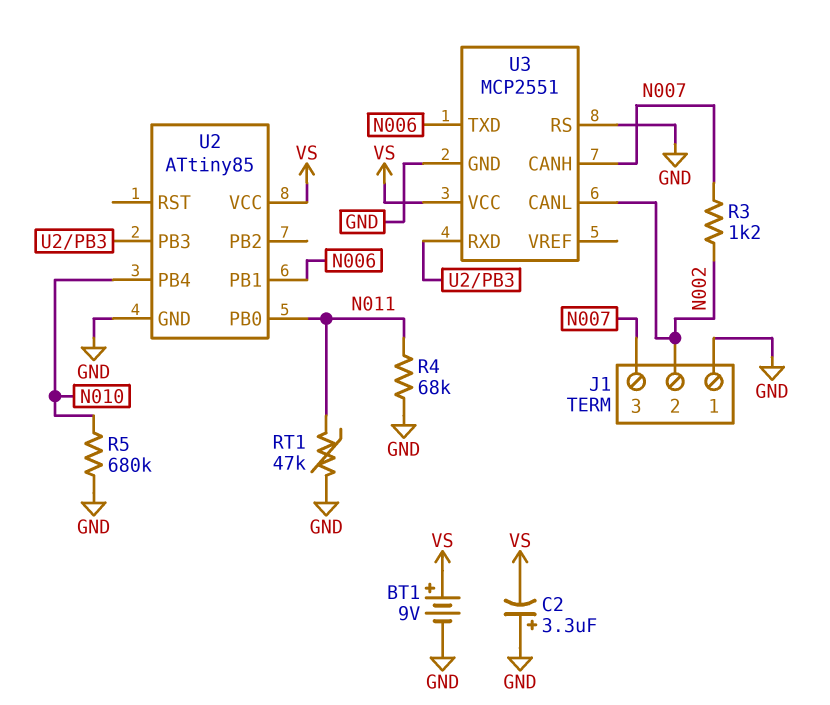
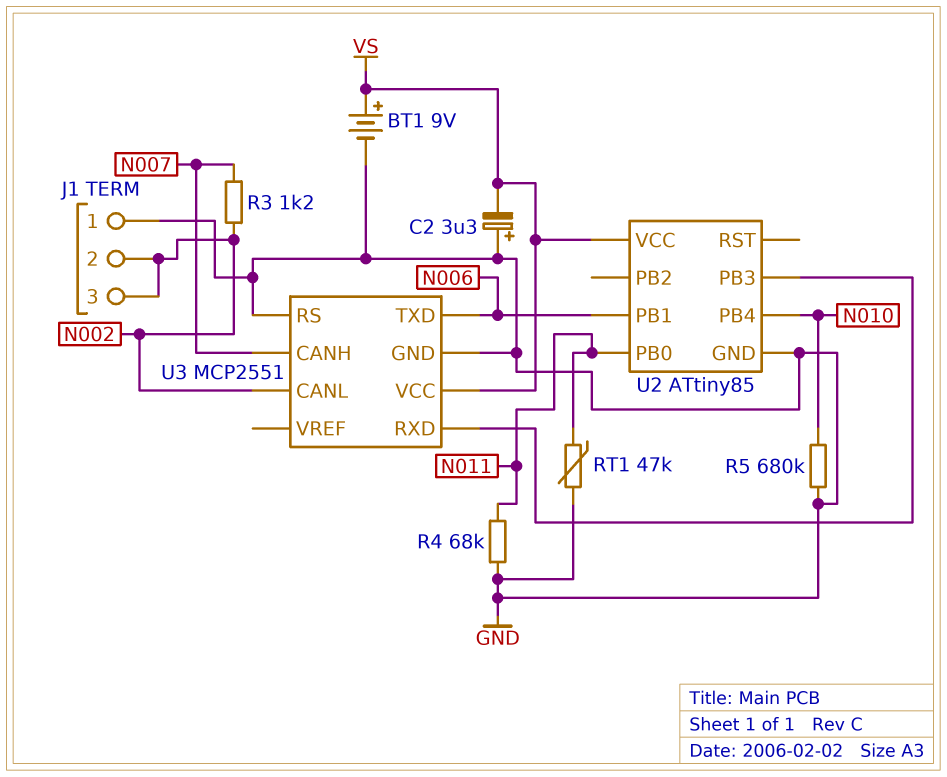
J1 pin 3: N007 -> N002

